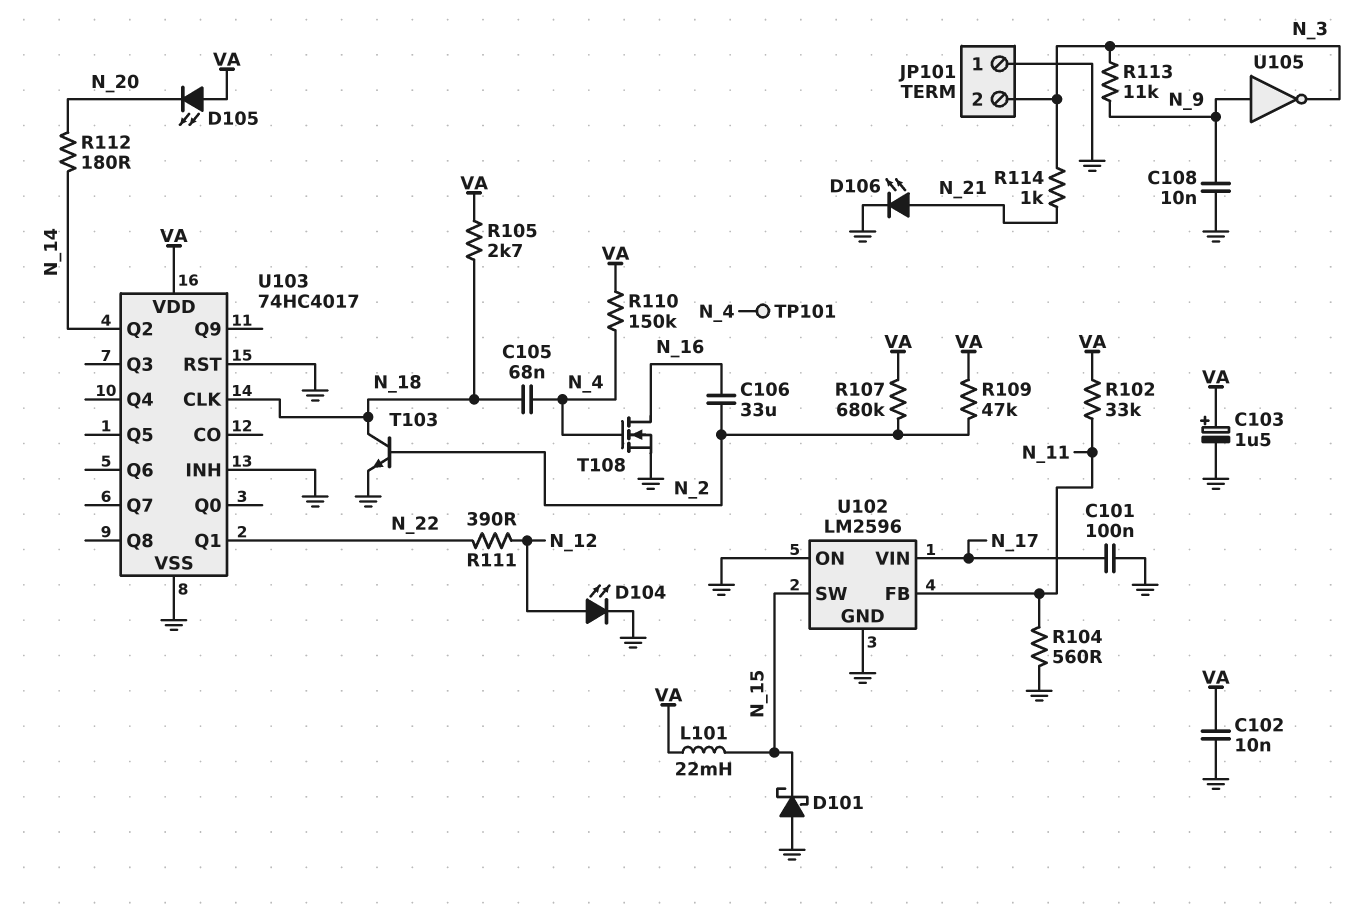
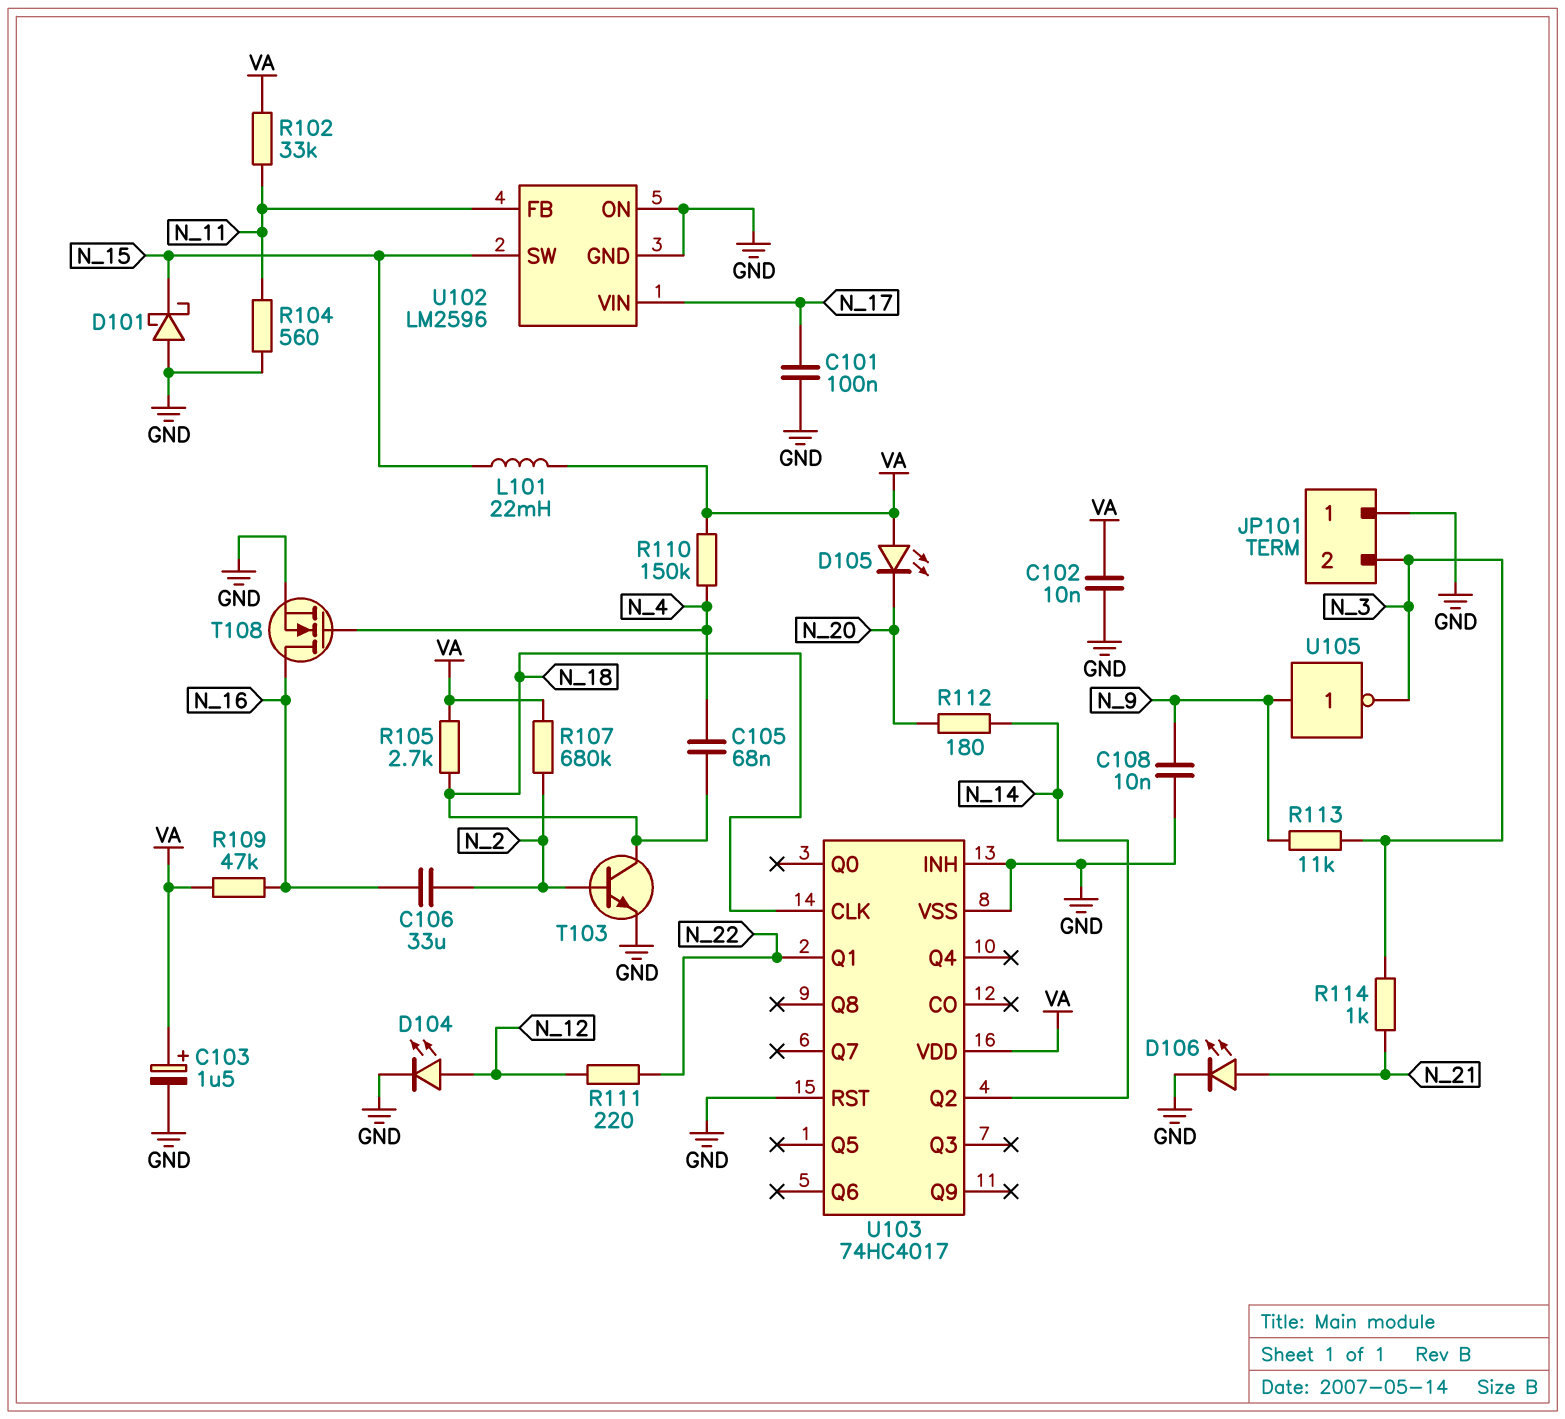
R109: 47k (N_2, VA) -> 47k (N_16, VA)
R111: 390 (N_12, N_22) -> 220 (N_12, N_22)
TP101: test point (N_4) -> none

